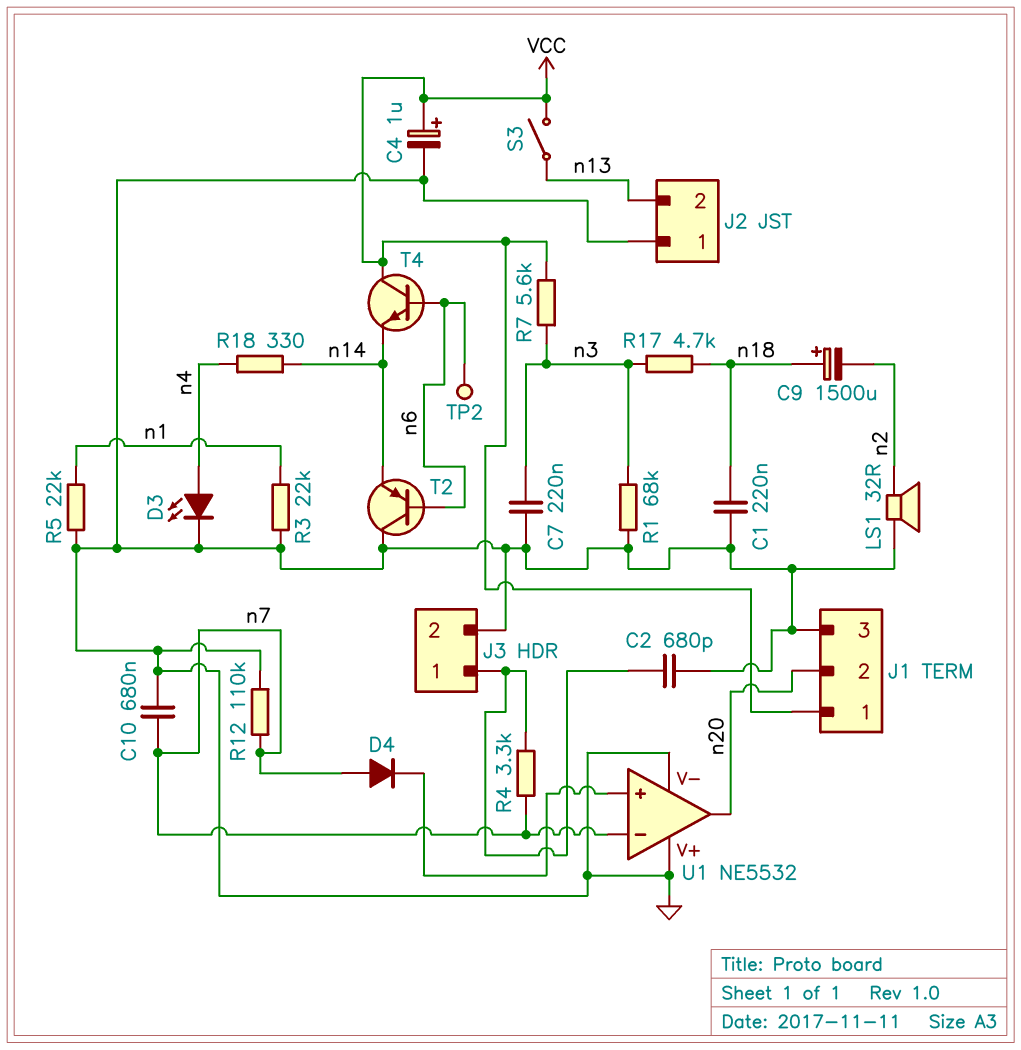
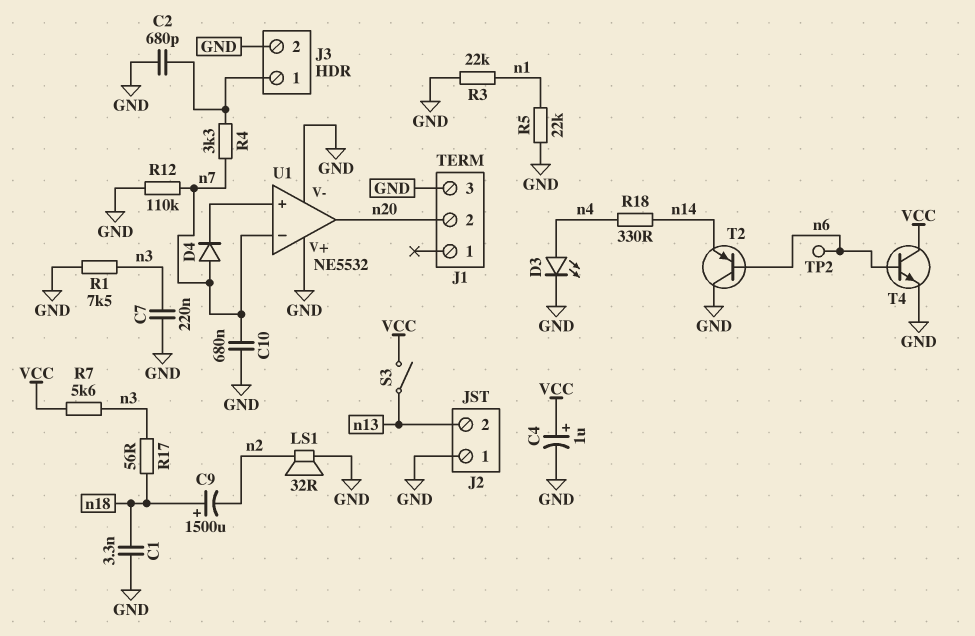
C1: 220nF (GND, n18) -> 3.3nF (GND, n18)
J1 pin 1: VCC -> none
R1: 68k (GND, n3) -> 7.5k (GND, n3)
R17: 4.7k (n3, n18) -> 56 (n3, n18)
T4: NPN (B n6, C VCC, E n14) -> NPN (B n6, C VCC, E GND)

